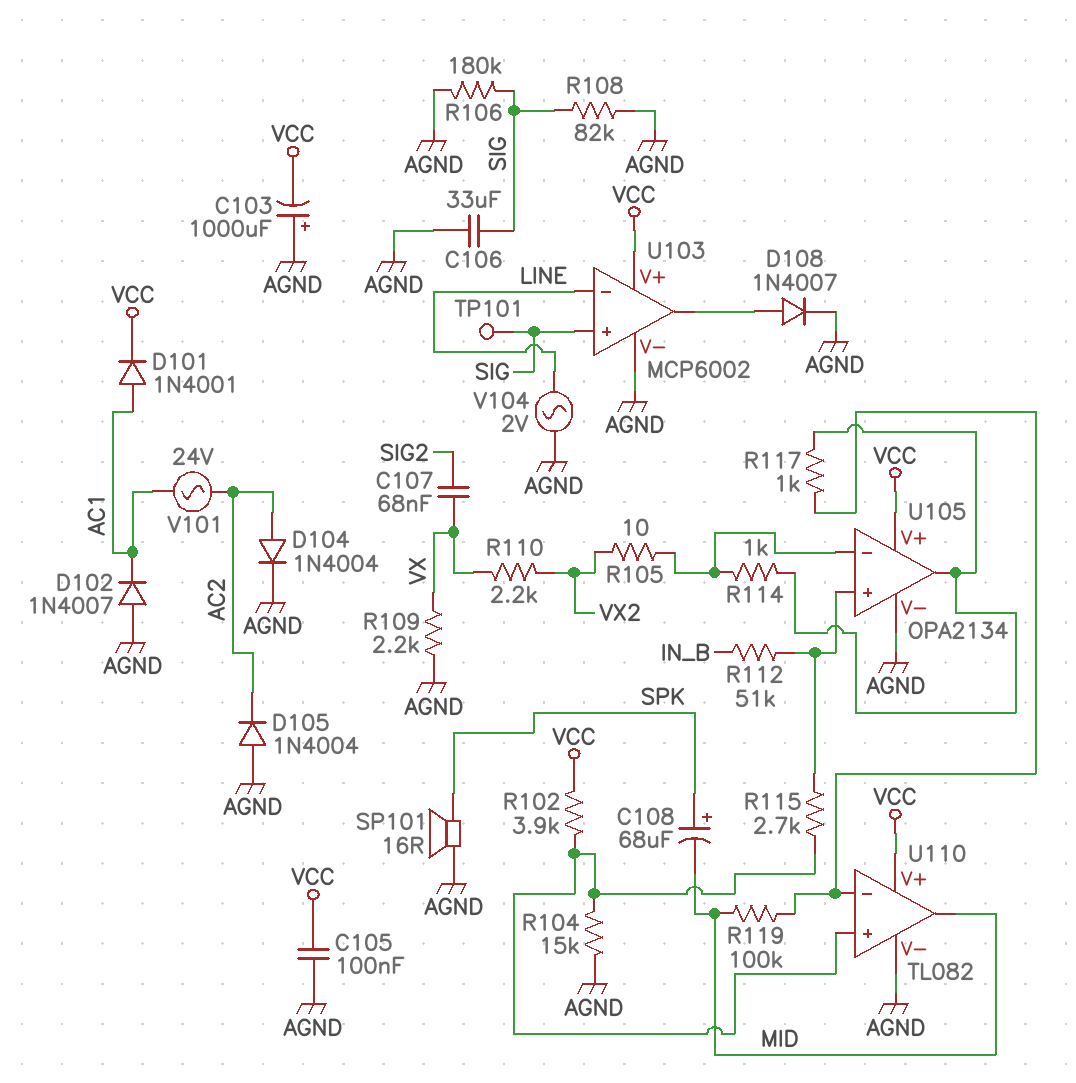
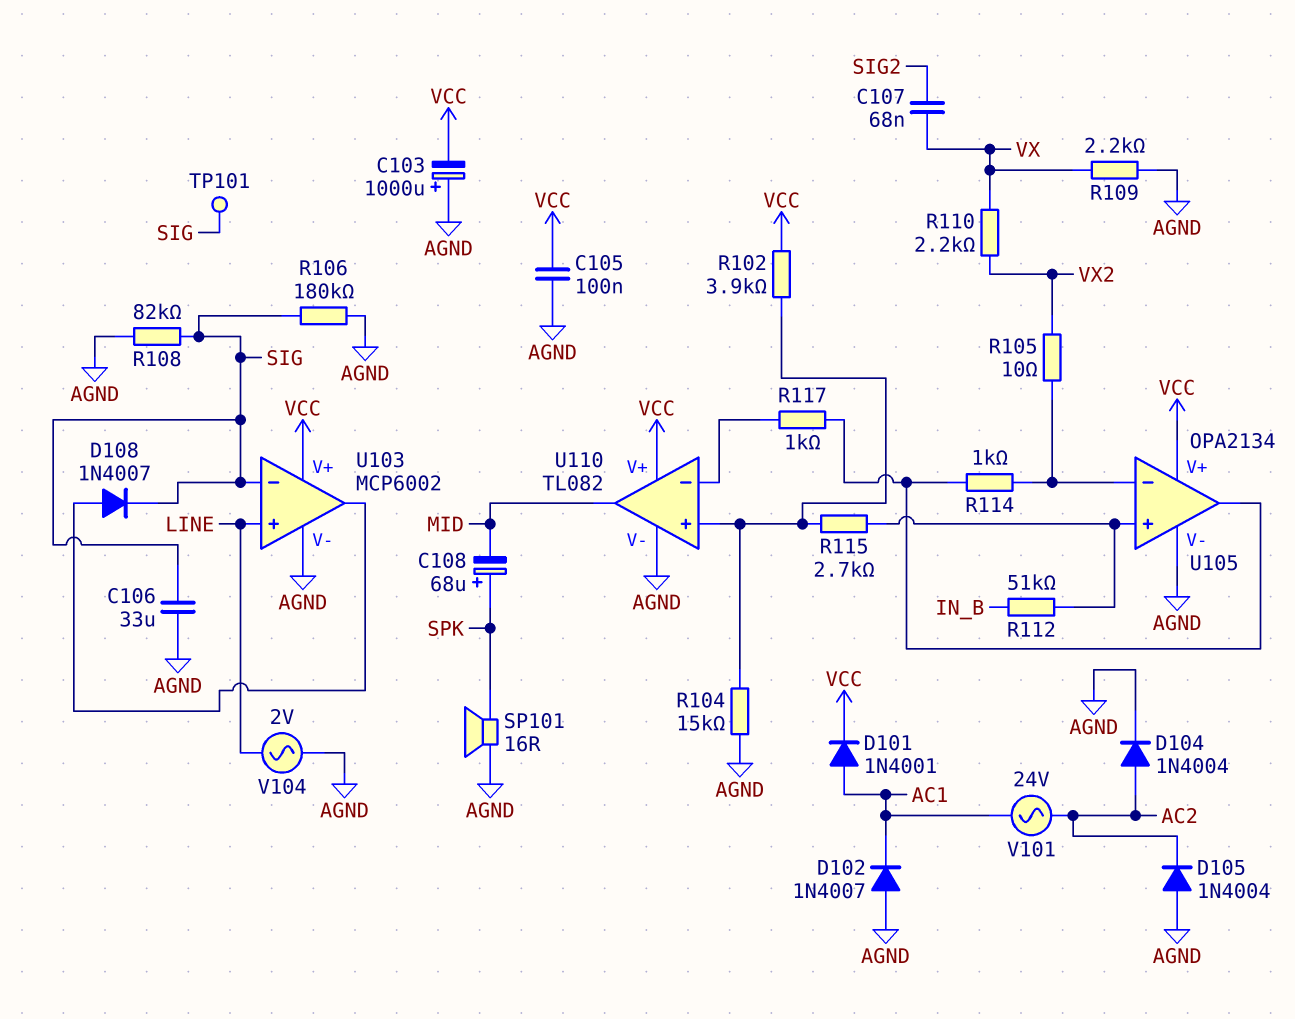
D108: diode 1N4007 (A U103/out, K AGND) -> diode 1N4007 (A U103/out, K SIG)
R119: 100k (MID, U110/in-) -> none
U103 pin in+: SIG -> LINE
U103 pin in-: LINE -> SIG

